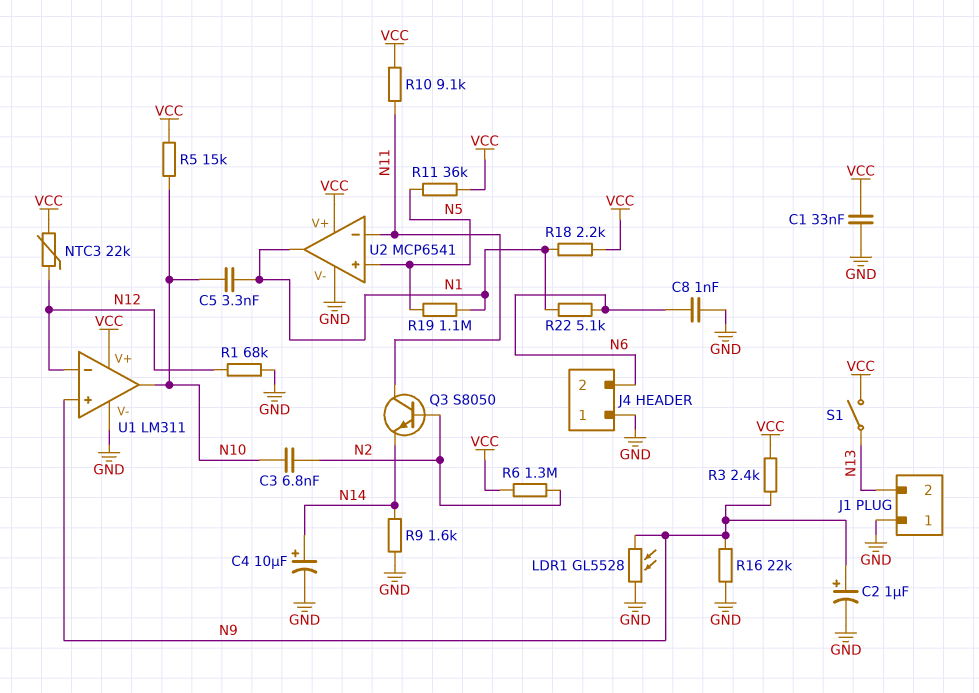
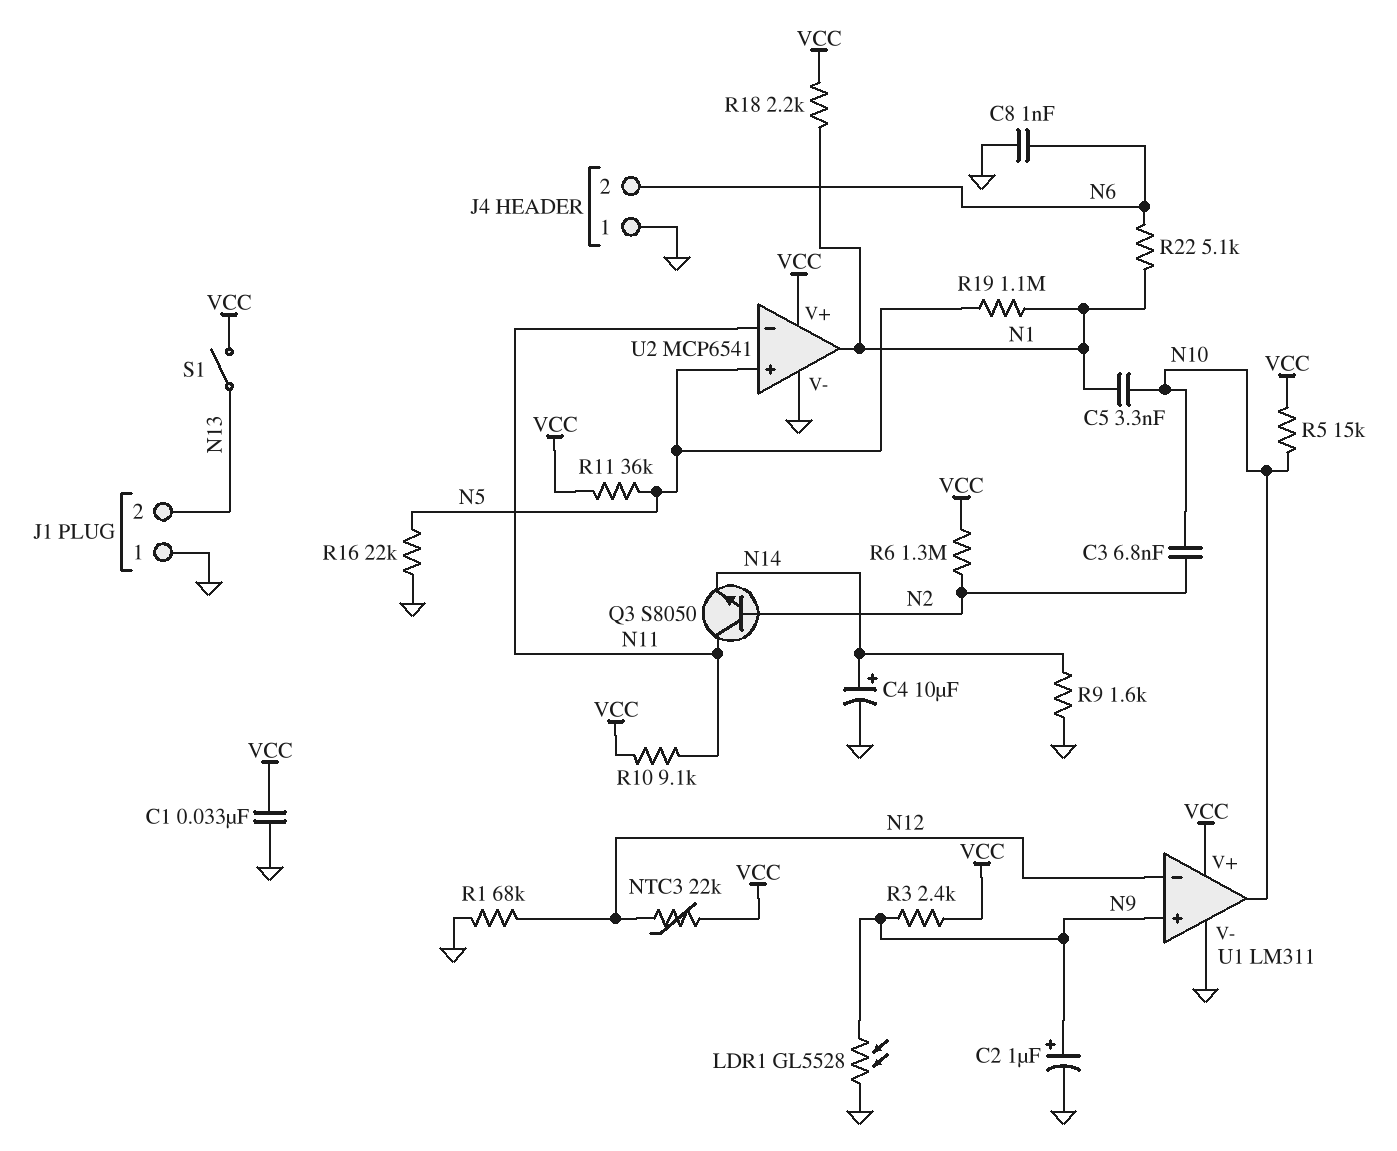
R16: 22k (GND, N9) -> 22k (GND, N5)

